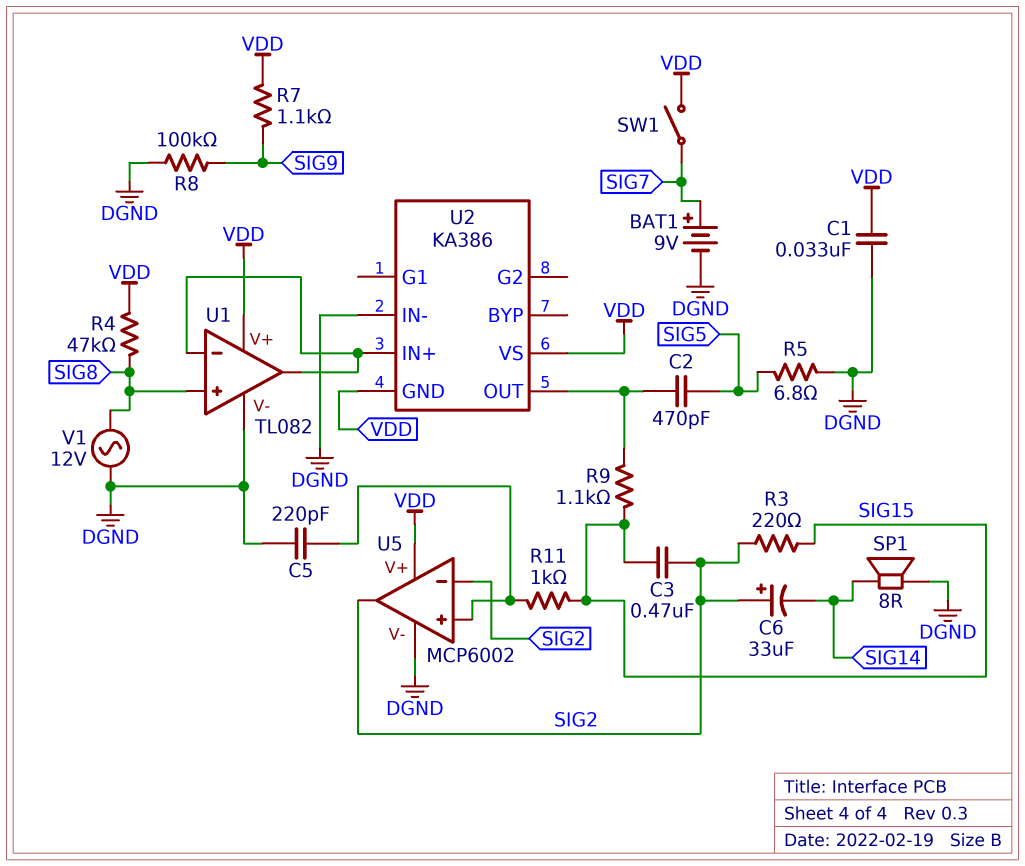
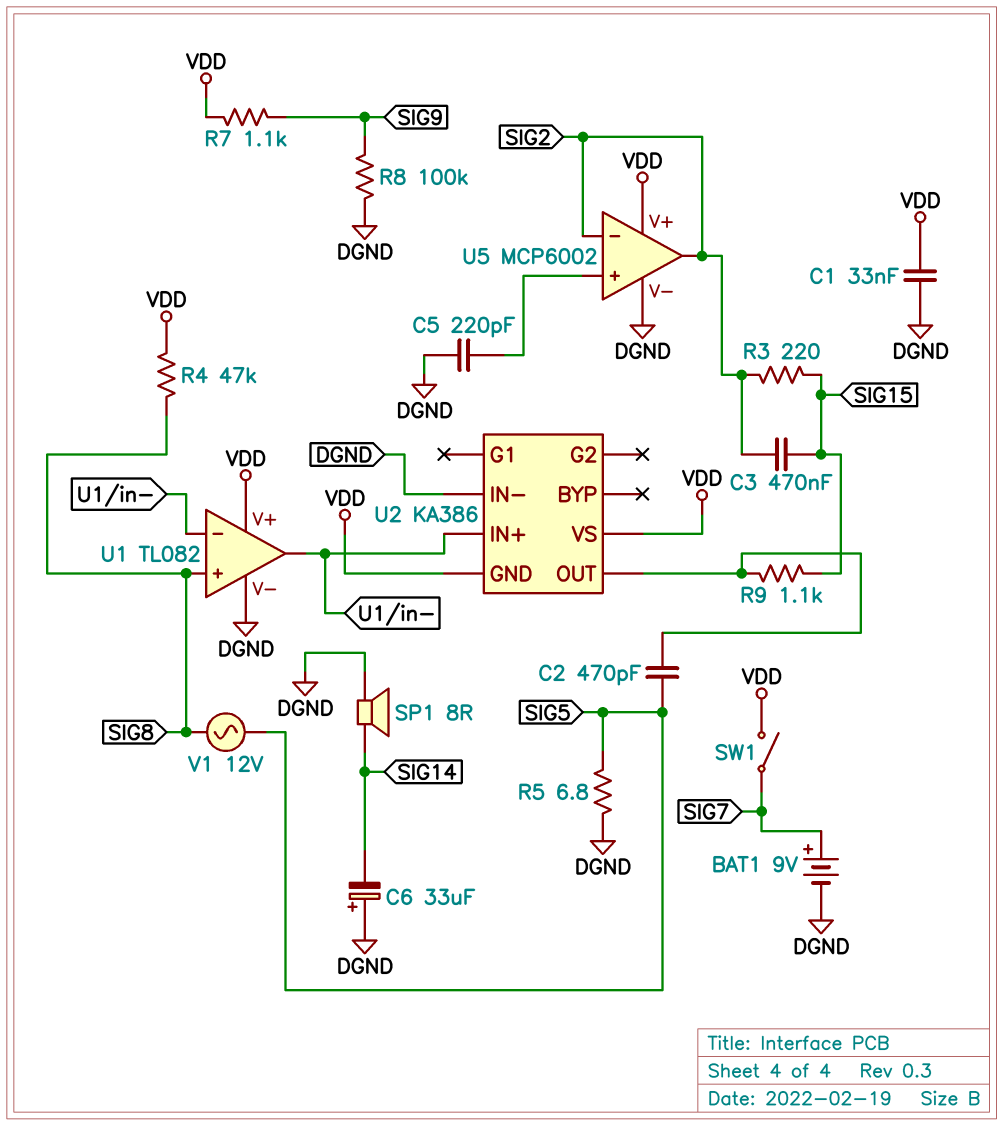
C6: 33uF (plus SIG2, minus SIG14) -> 33uF (plus DGND, minus SIG14)
R11: 1k (SIG15, U5/in+) -> none
V1: AC 12V (DGND, SIG8) -> AC 12V (SIG5, SIG8)

